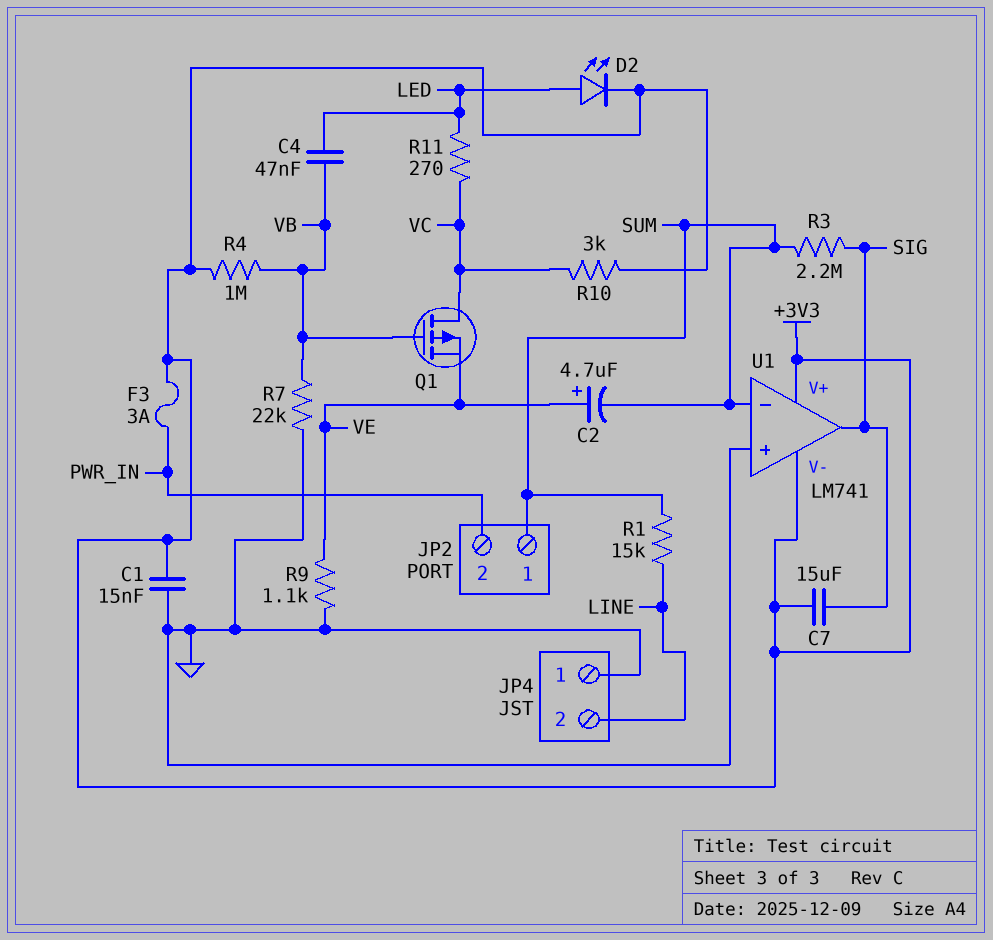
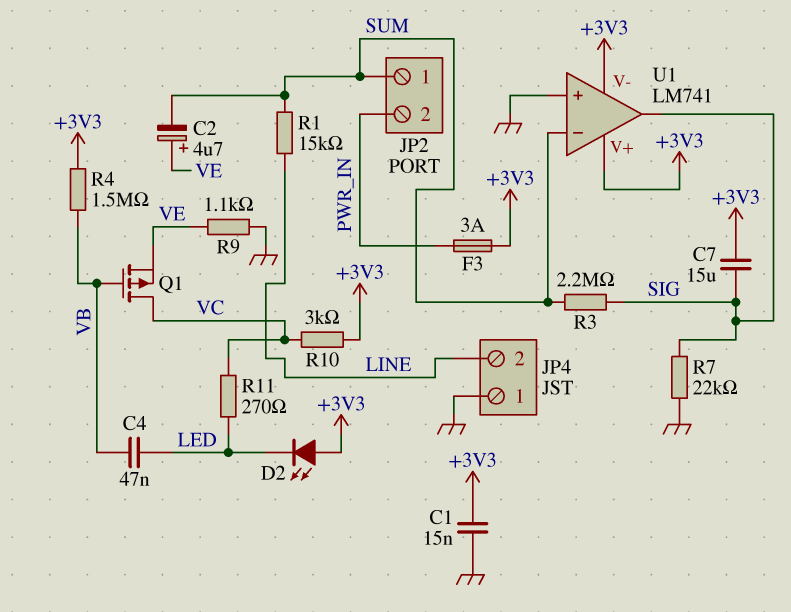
D2: LED (A LED, K +3V3) -> LED (A +3V3, K LED)
R4: 1M (+3V3, VB) -> 1.5M (+3V3, VB)
R7: 22k (GND, VB) -> 22k (GND, SIG)

